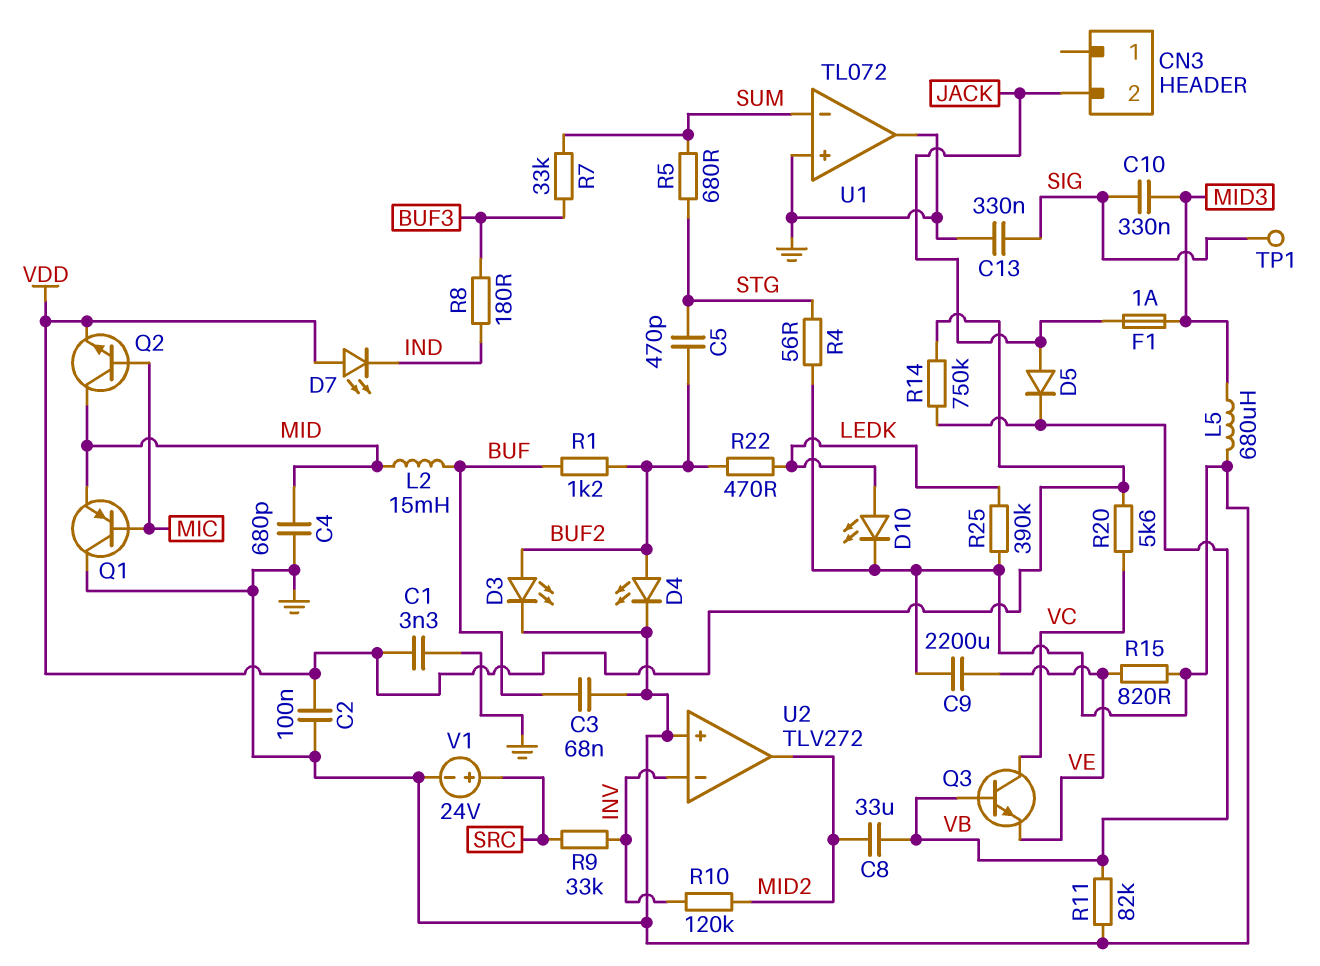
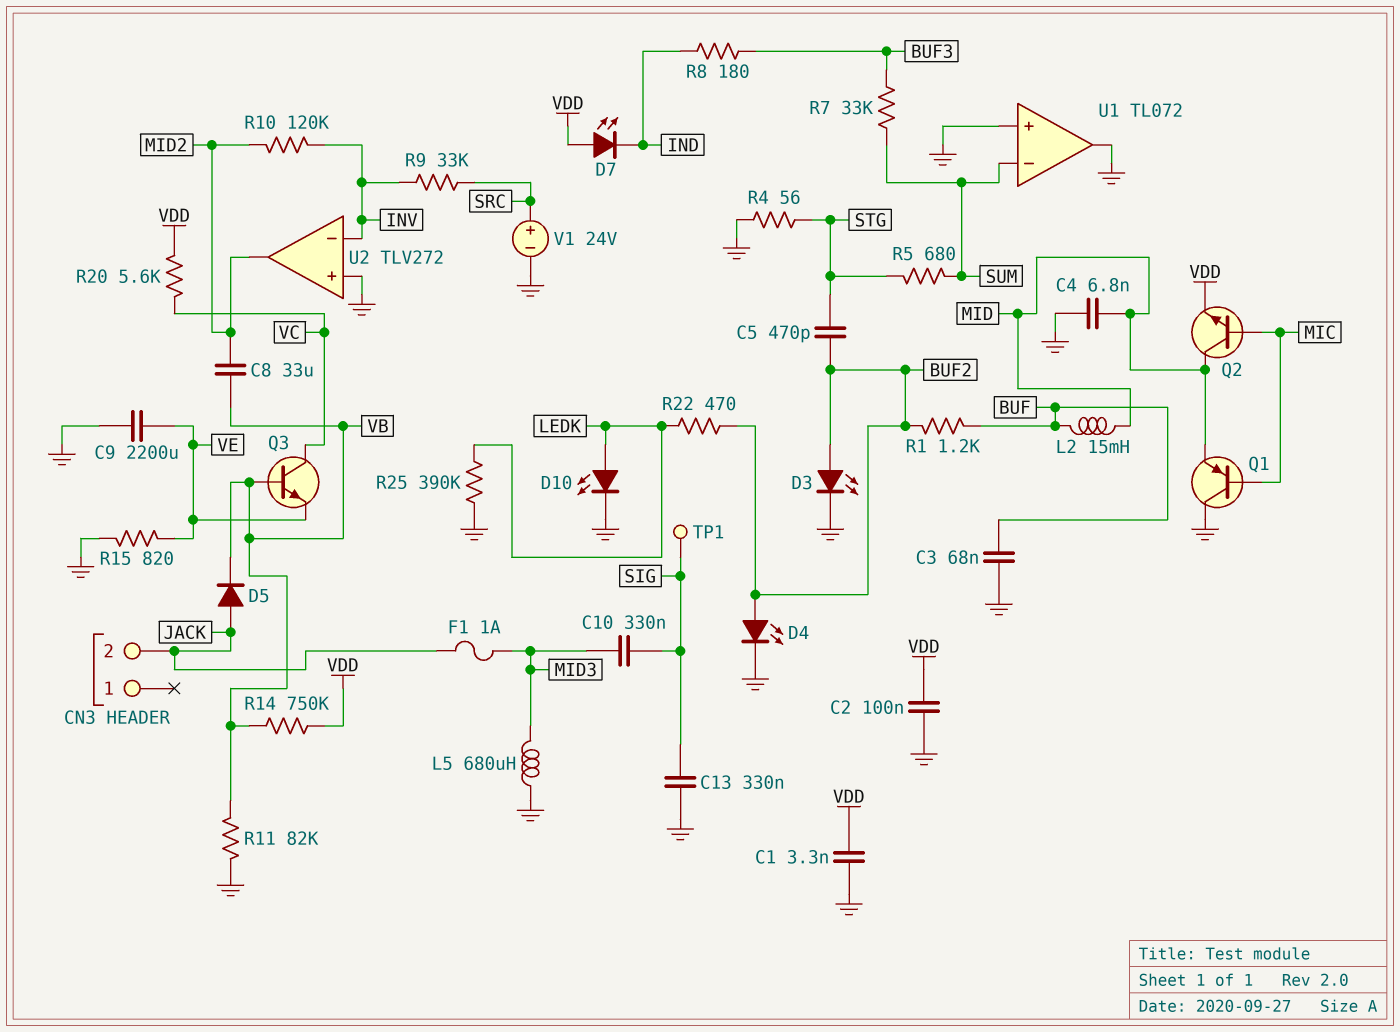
C4: 680pF (GND, MID) -> 6.8nF (GND, MID)

